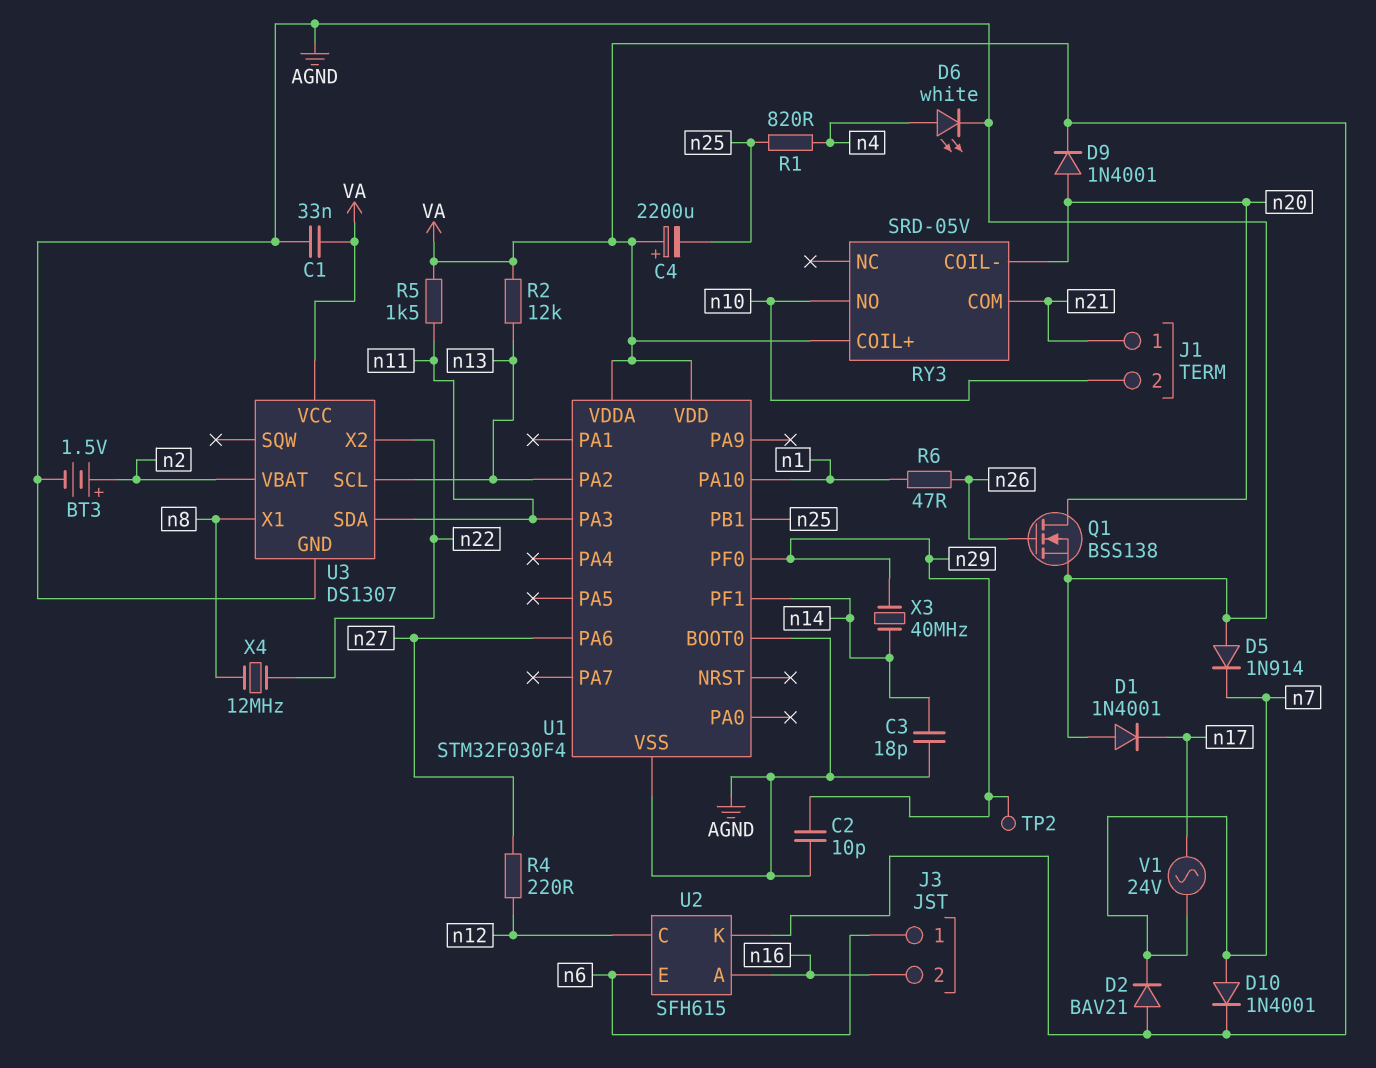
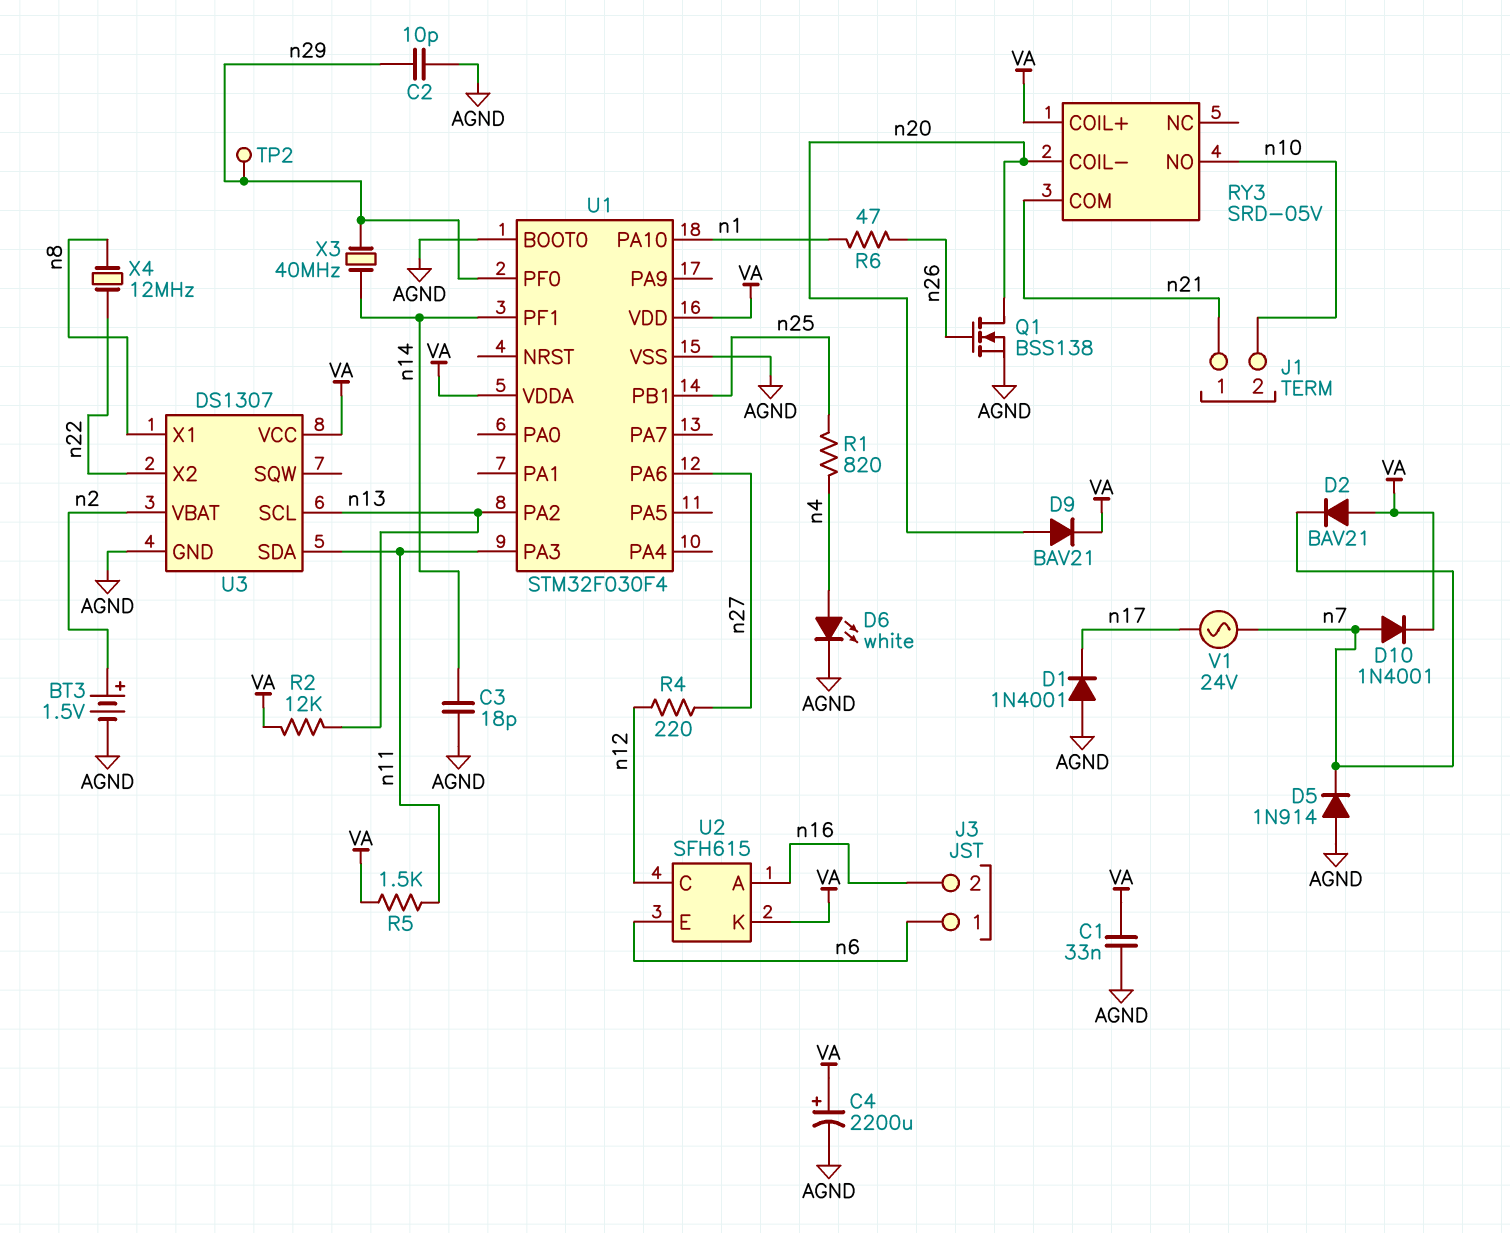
C4: 2200uF (plus VA, minus n25) -> 2200uF (plus VA, minus AGND)
D9: diode 1N4001 (A n20, K VA) -> diode BAV21 (A n20, K VA)

